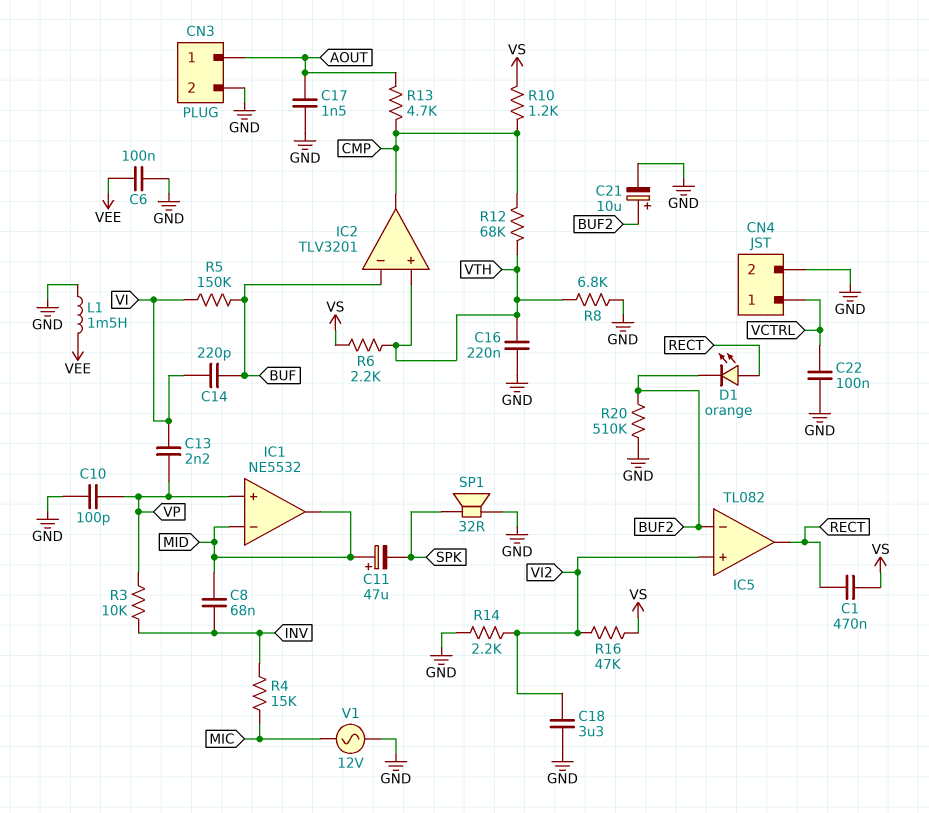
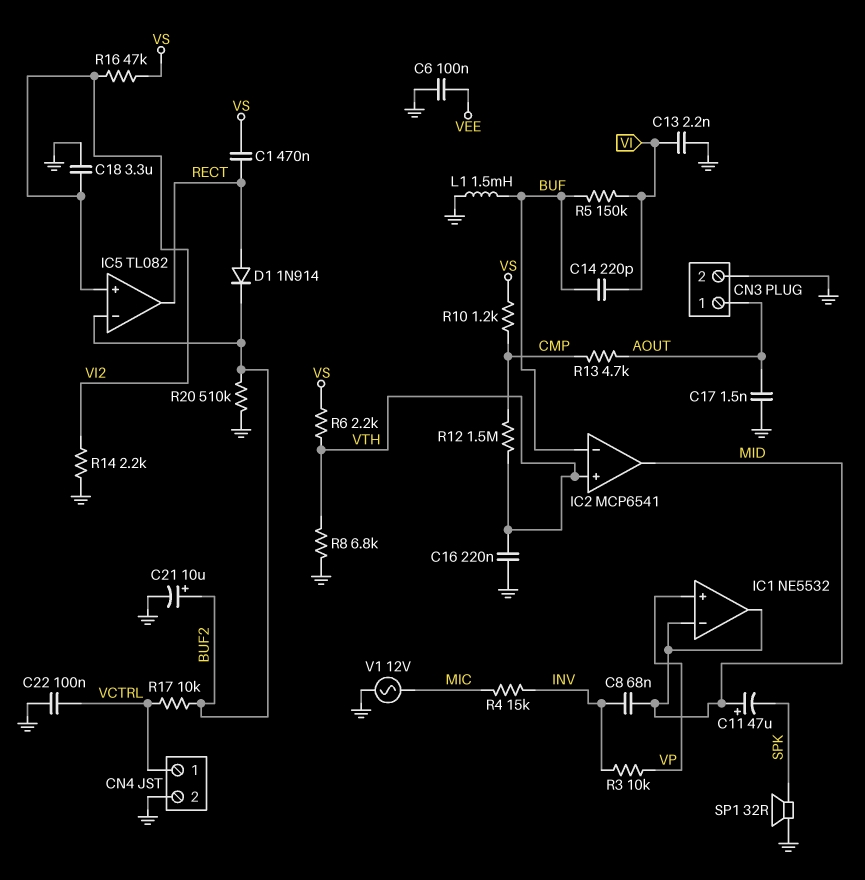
C10: 100pF (GND, VP) -> none
C13: 2.2nF (VI, VP) -> 2.2nF (GND, VI)
D1: LED orange (A RECT, K BUF2) -> diode 1N914 (A RECT, K BUF2)
IC2: TLV3201 -> MCP6541
IC2 pin out: CMP -> MID
L1: 1.5mH (GND, VEE) -> 1.5mH (BUF, GND)
R12: 68k (CMP, VTH) -> 1.5M (CMP, VTH)
R17: none -> 10k (BUF2, VCTRL)

